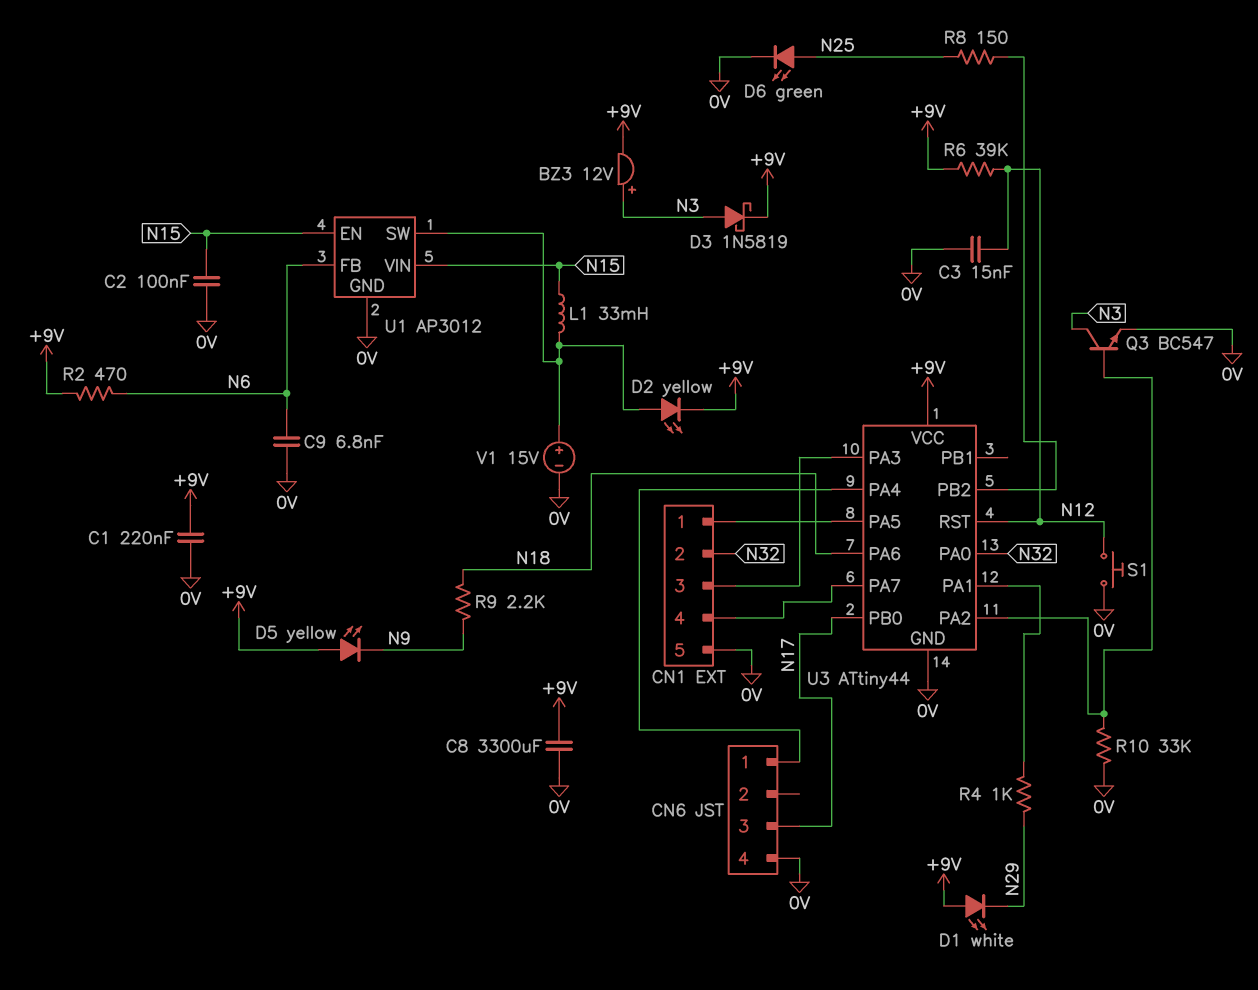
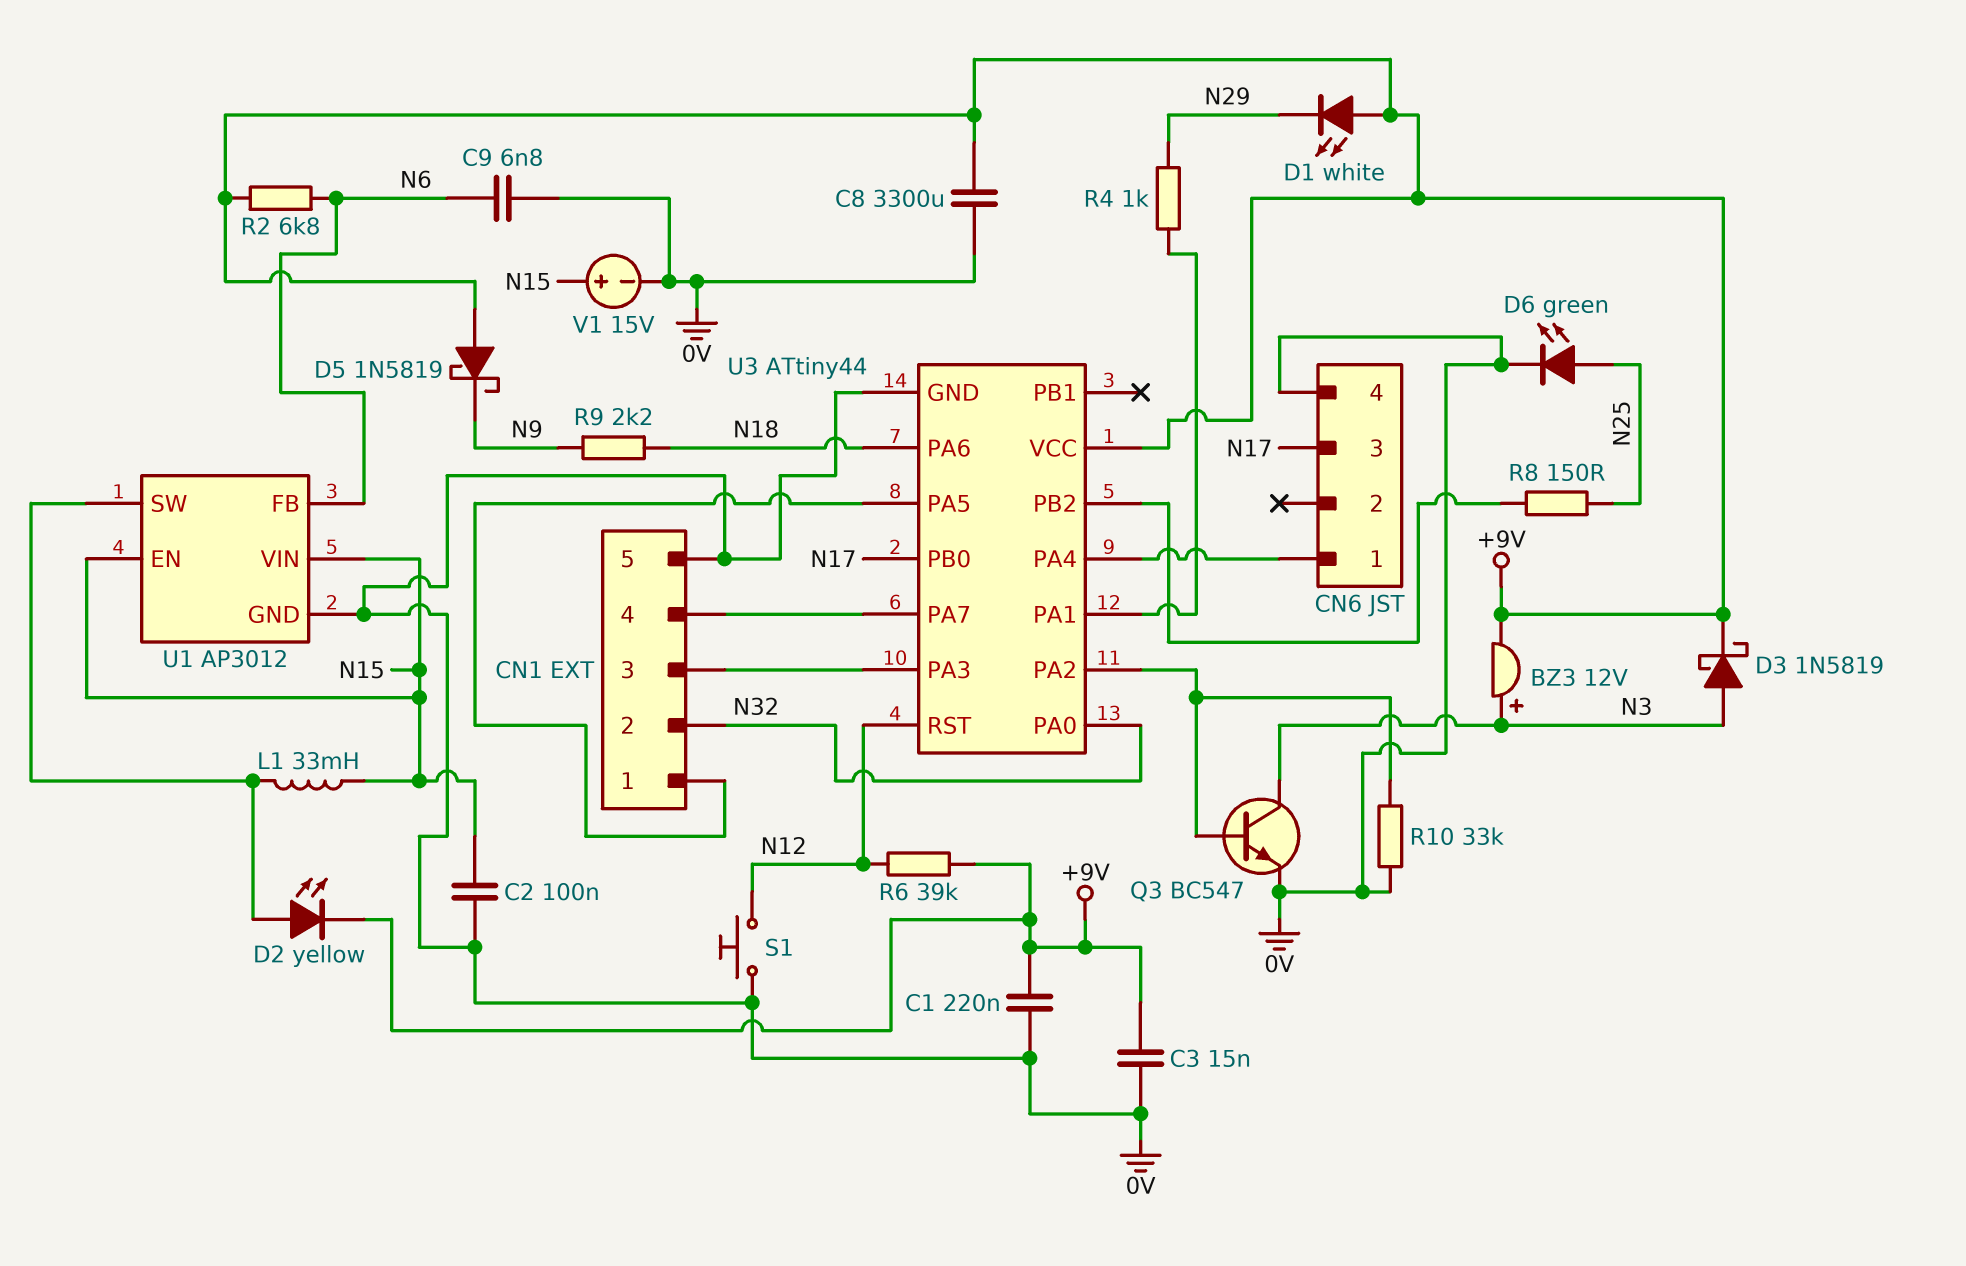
C3: 15nF (0V, N12) -> 15nF (+9V, 0V)
D5: LED yellow (A +9V, K N9) -> schottky 1N5819 (A +9V, K N9)
R2: 470 (+9V, N6) -> 6.8k (+9V, N6)
V1: 15V (plus U1/SW, minus 0V) -> 15V (plus N15, minus 0V)

